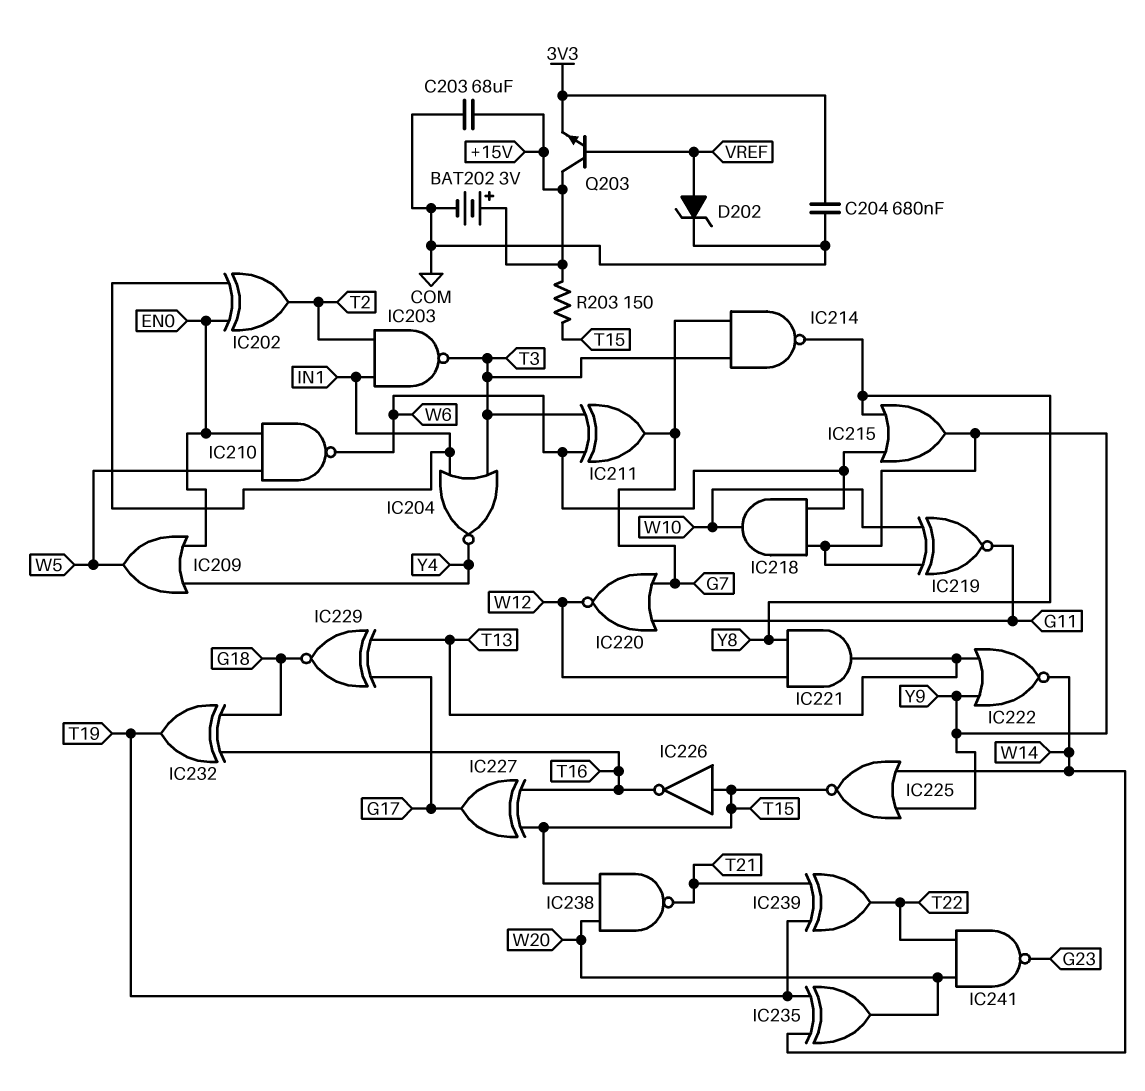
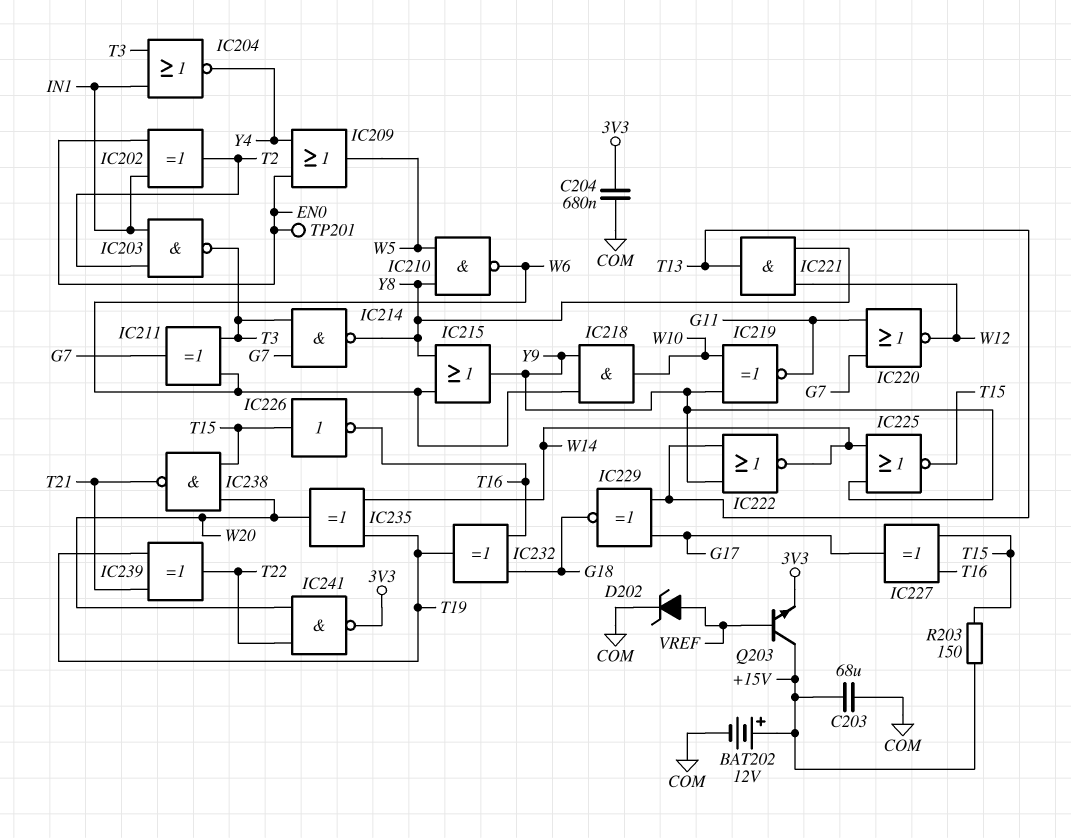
BAT202: 3V (plus +15V, minus COM) -> 12V (plus +15V, minus COM)
IC210: NAND (in EN0, in W5, out W6) -> NAND (in W5, in Y8, out W6)
IC241: NAND (in T22, in W20, out G23) -> NAND (in T22, in W20, out 3V3)
TP201: none -> test point (EN0)

